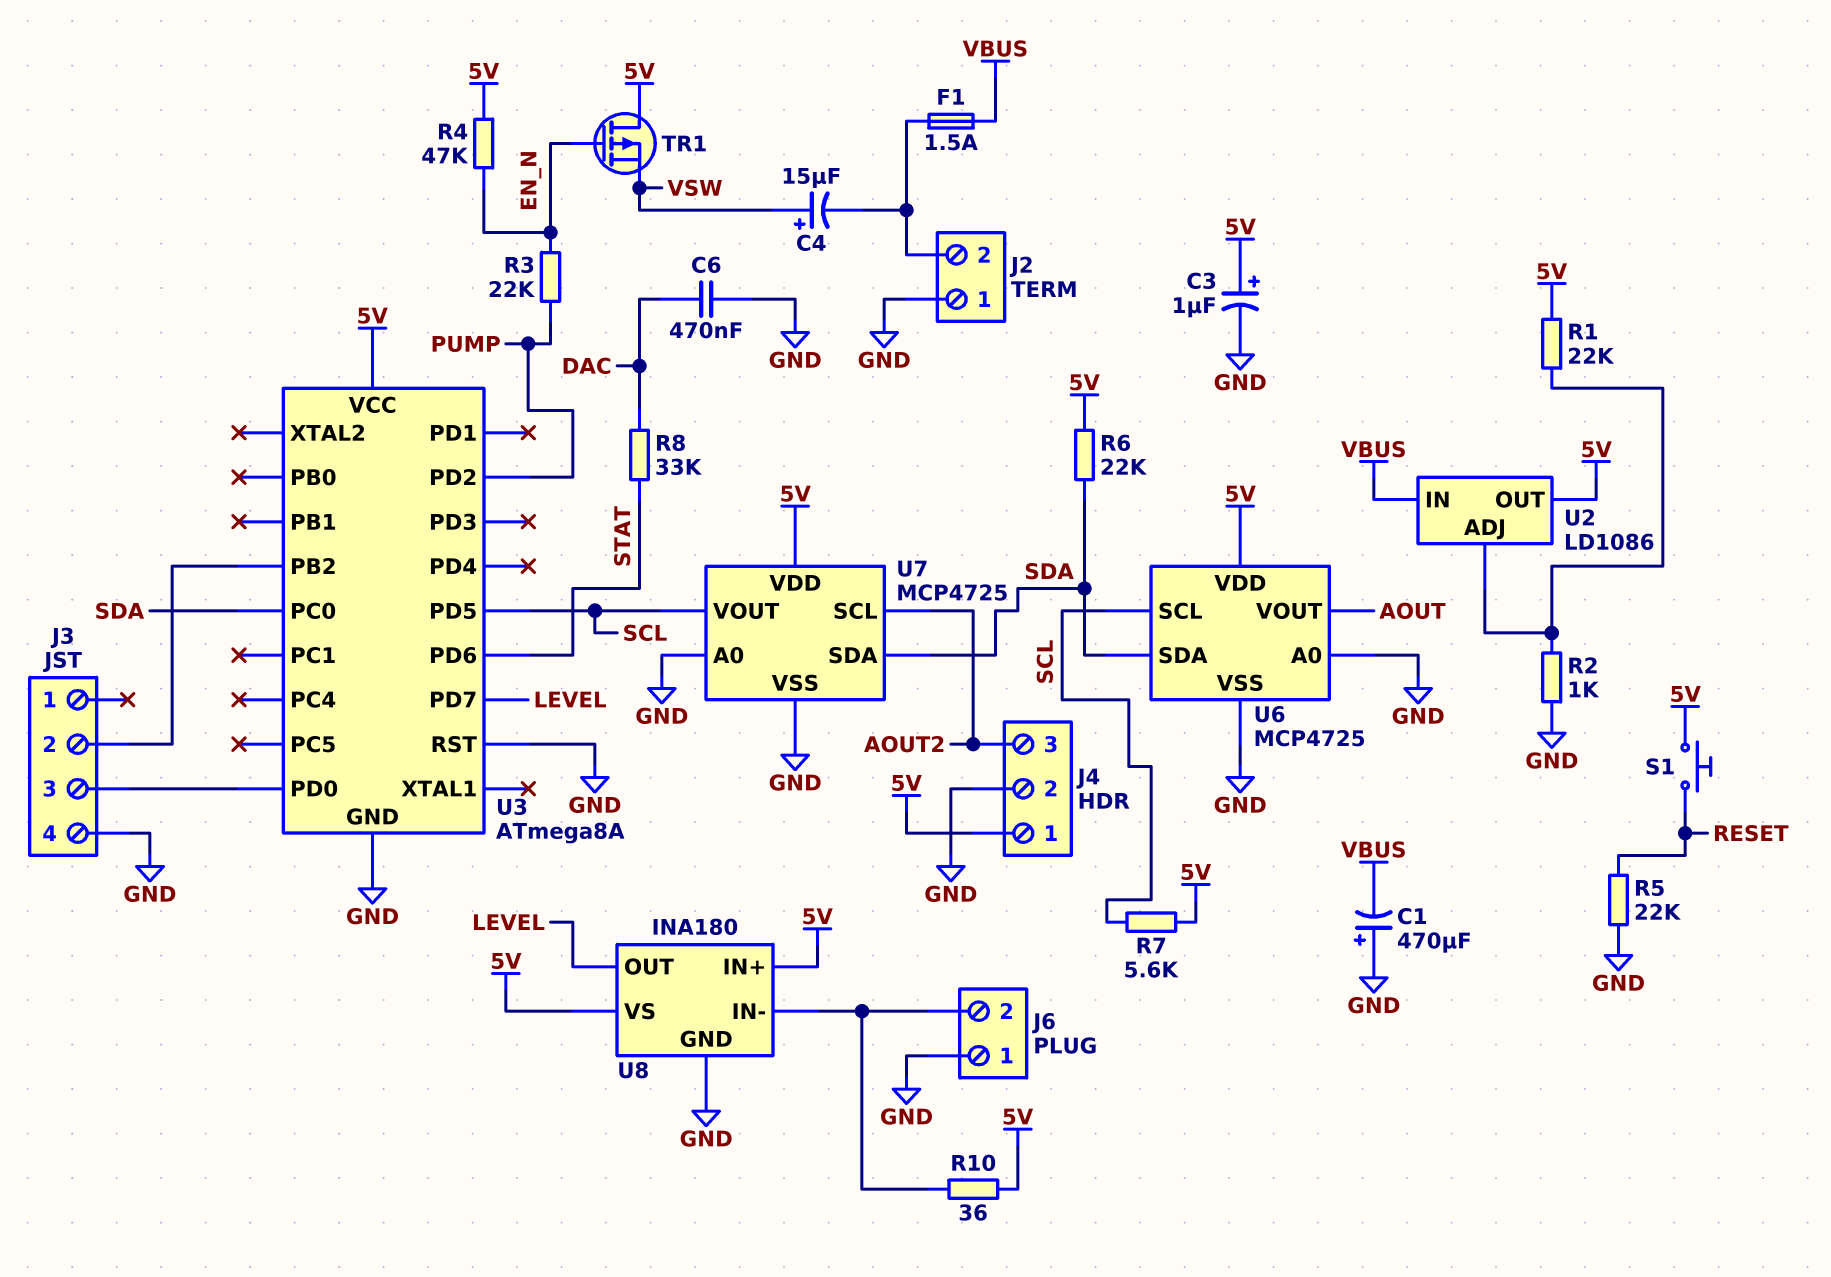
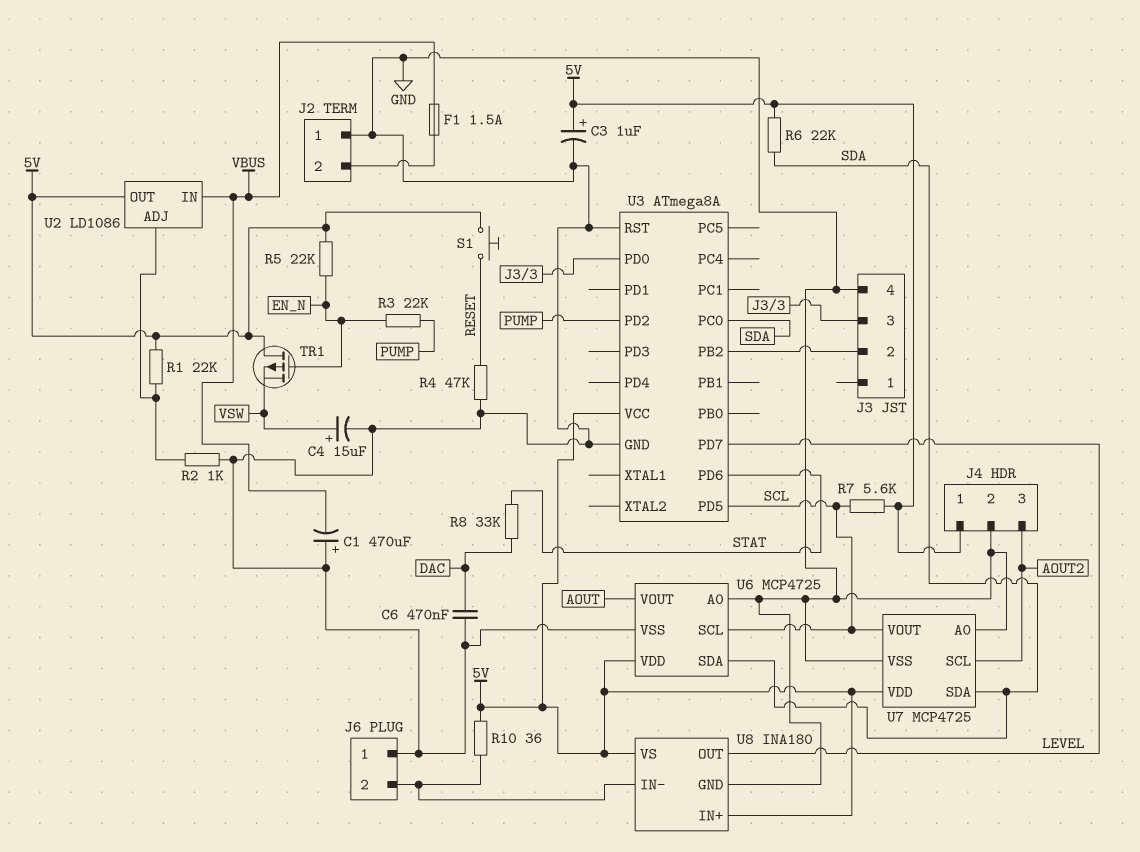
C4: 15uF (plus VSW, minus J2/2) -> 15uF (plus VSW, minus GND)
R4: 47k (5V, EN_N) -> 47k (GND, RESET)
R5: 22k (GND, RESET) -> 22k (5V, EN_N)

